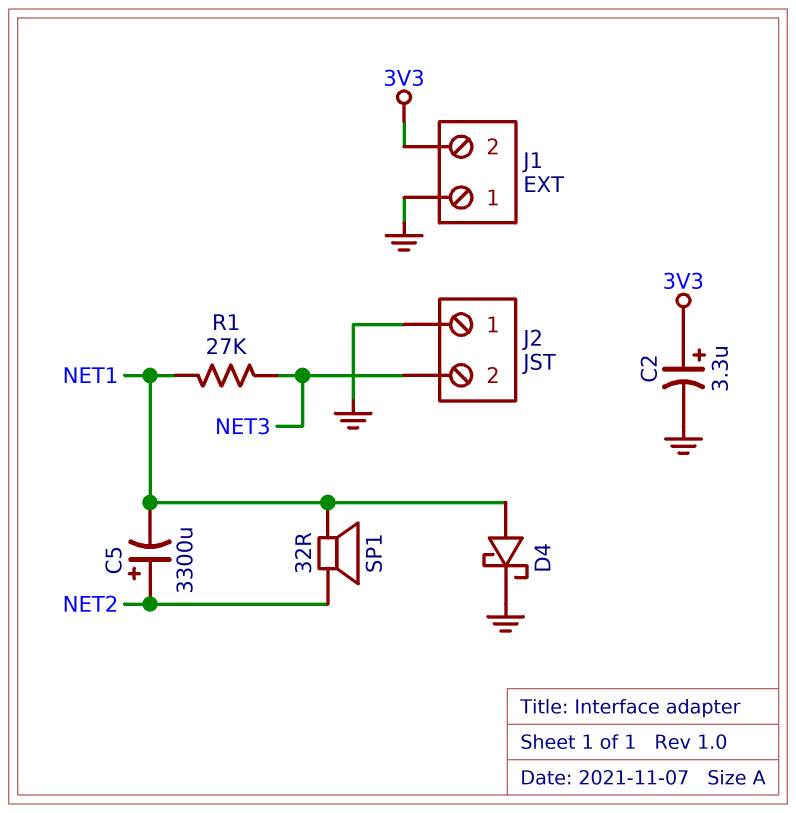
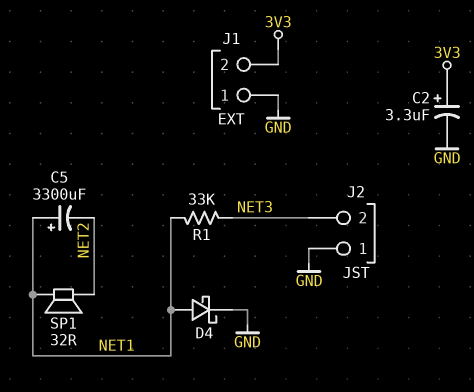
C5: 3300uF (plus NET2, minus NET1) -> 3300uF (plus NET1, minus NET2)
R1: 27k (NET1, NET3) -> 33k (NET1, NET3)

